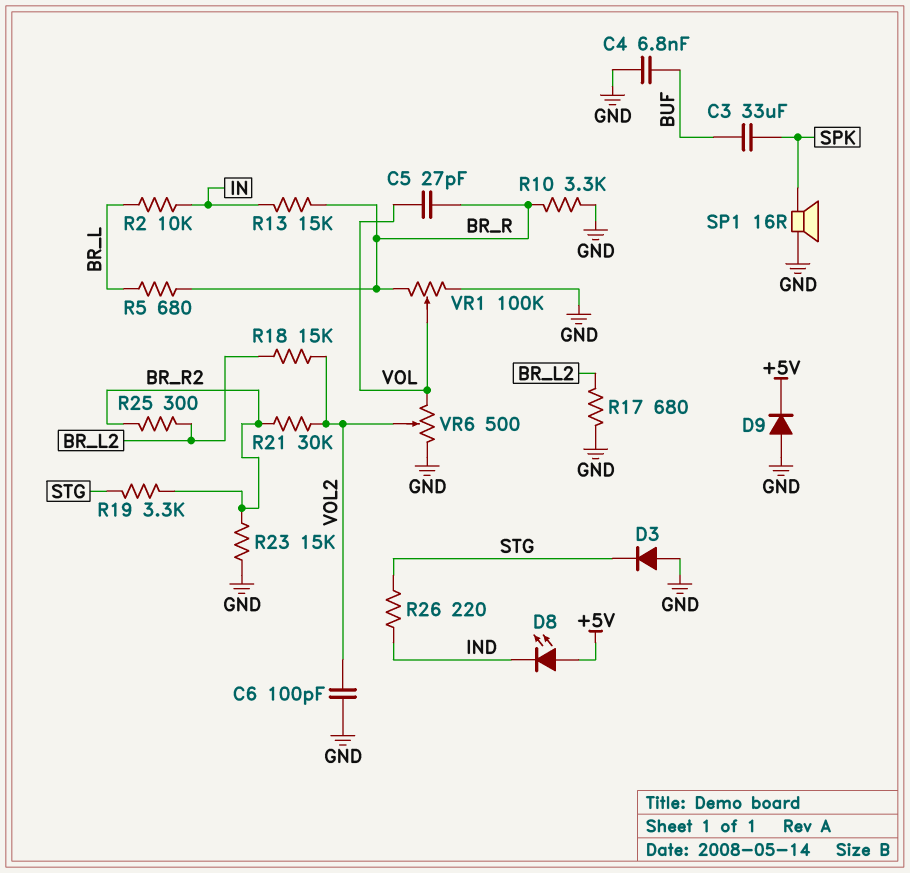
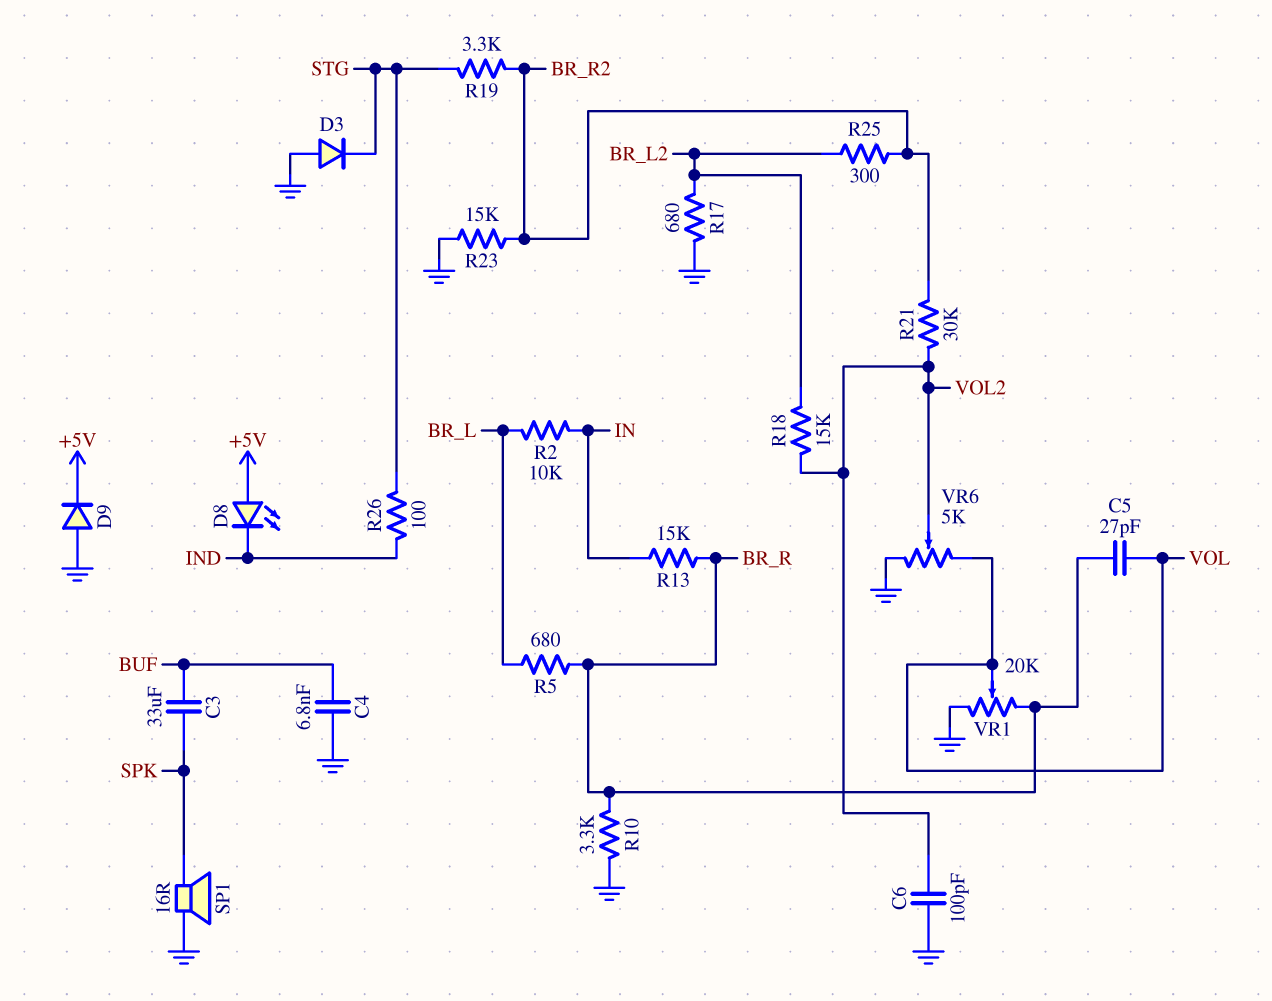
R26: 220 (IND, STG) -> 100 (IND, STG)
VR1: 100k (BR_R, GND, wiper VOL) -> 20k (BR_R, GND, wiper VOL)
VR6: 500 (GND, VOL, wiper VOL2) -> 5k (GND, VOL, wiper VOL2)

